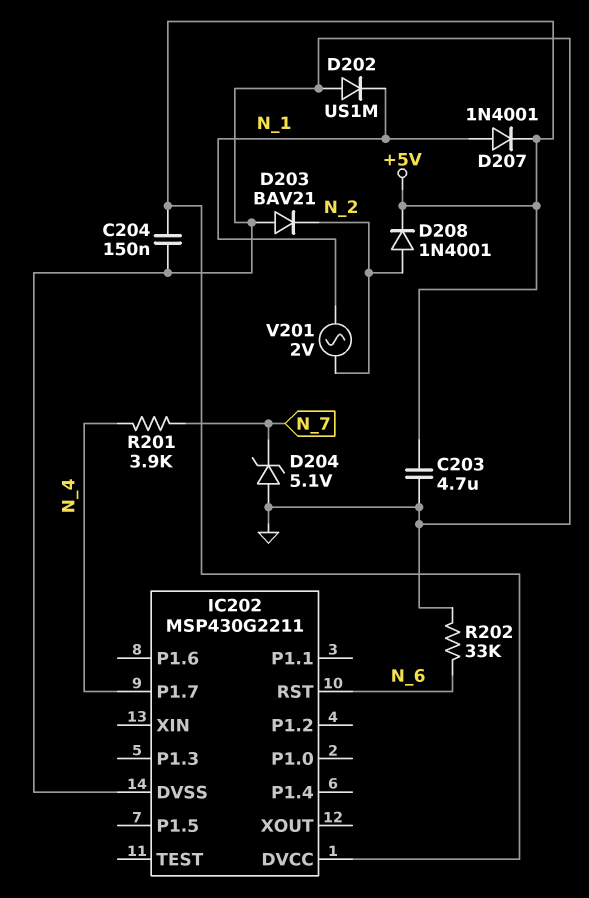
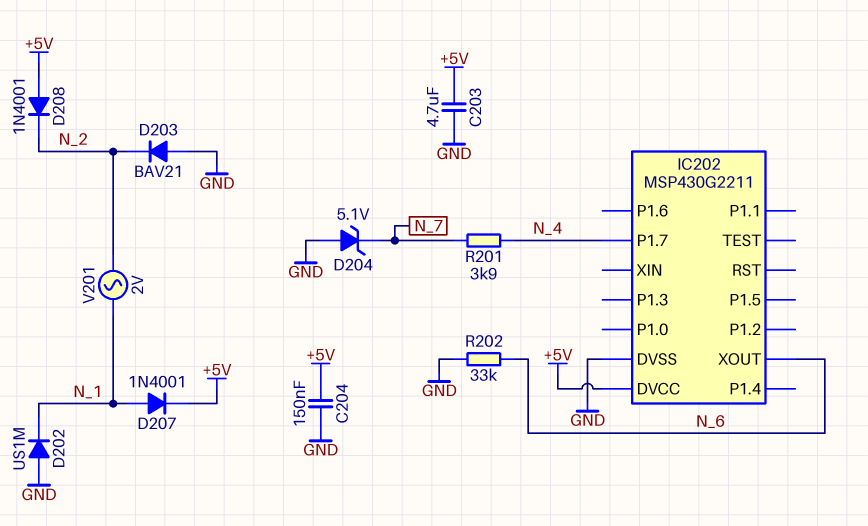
D208: diode 1N4001 (A N_2, K +5V) -> diode 1N4001 (A +5V, K N_2)
IC202 pin RST: N_6 -> none
IC202 pin XOUT: none -> N_6

